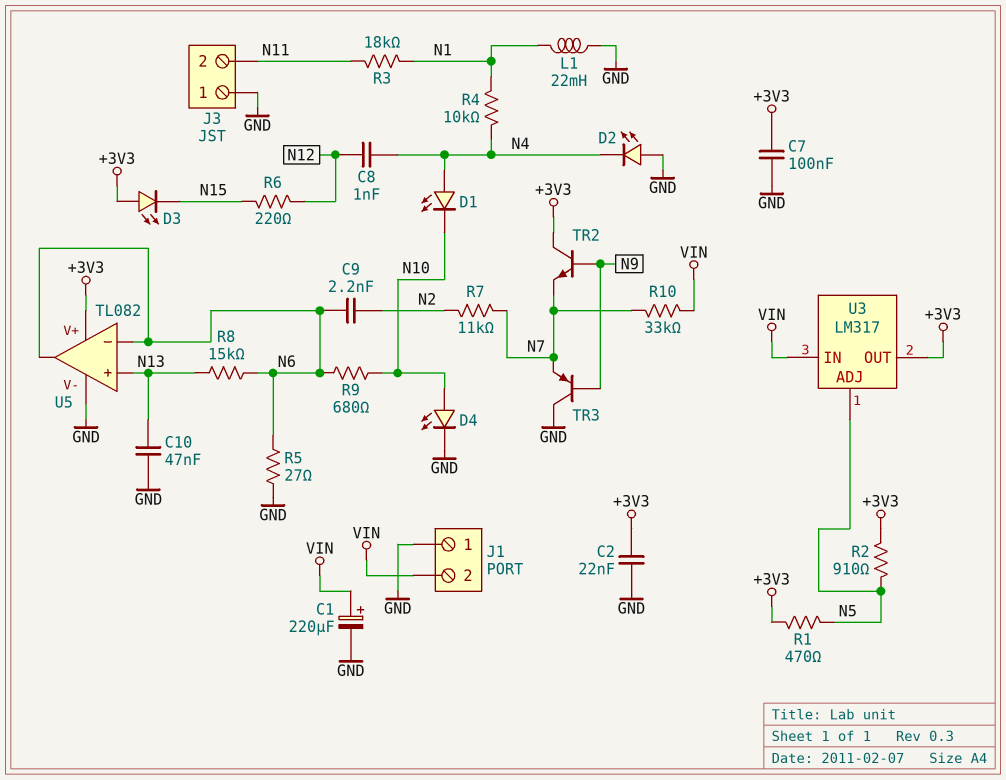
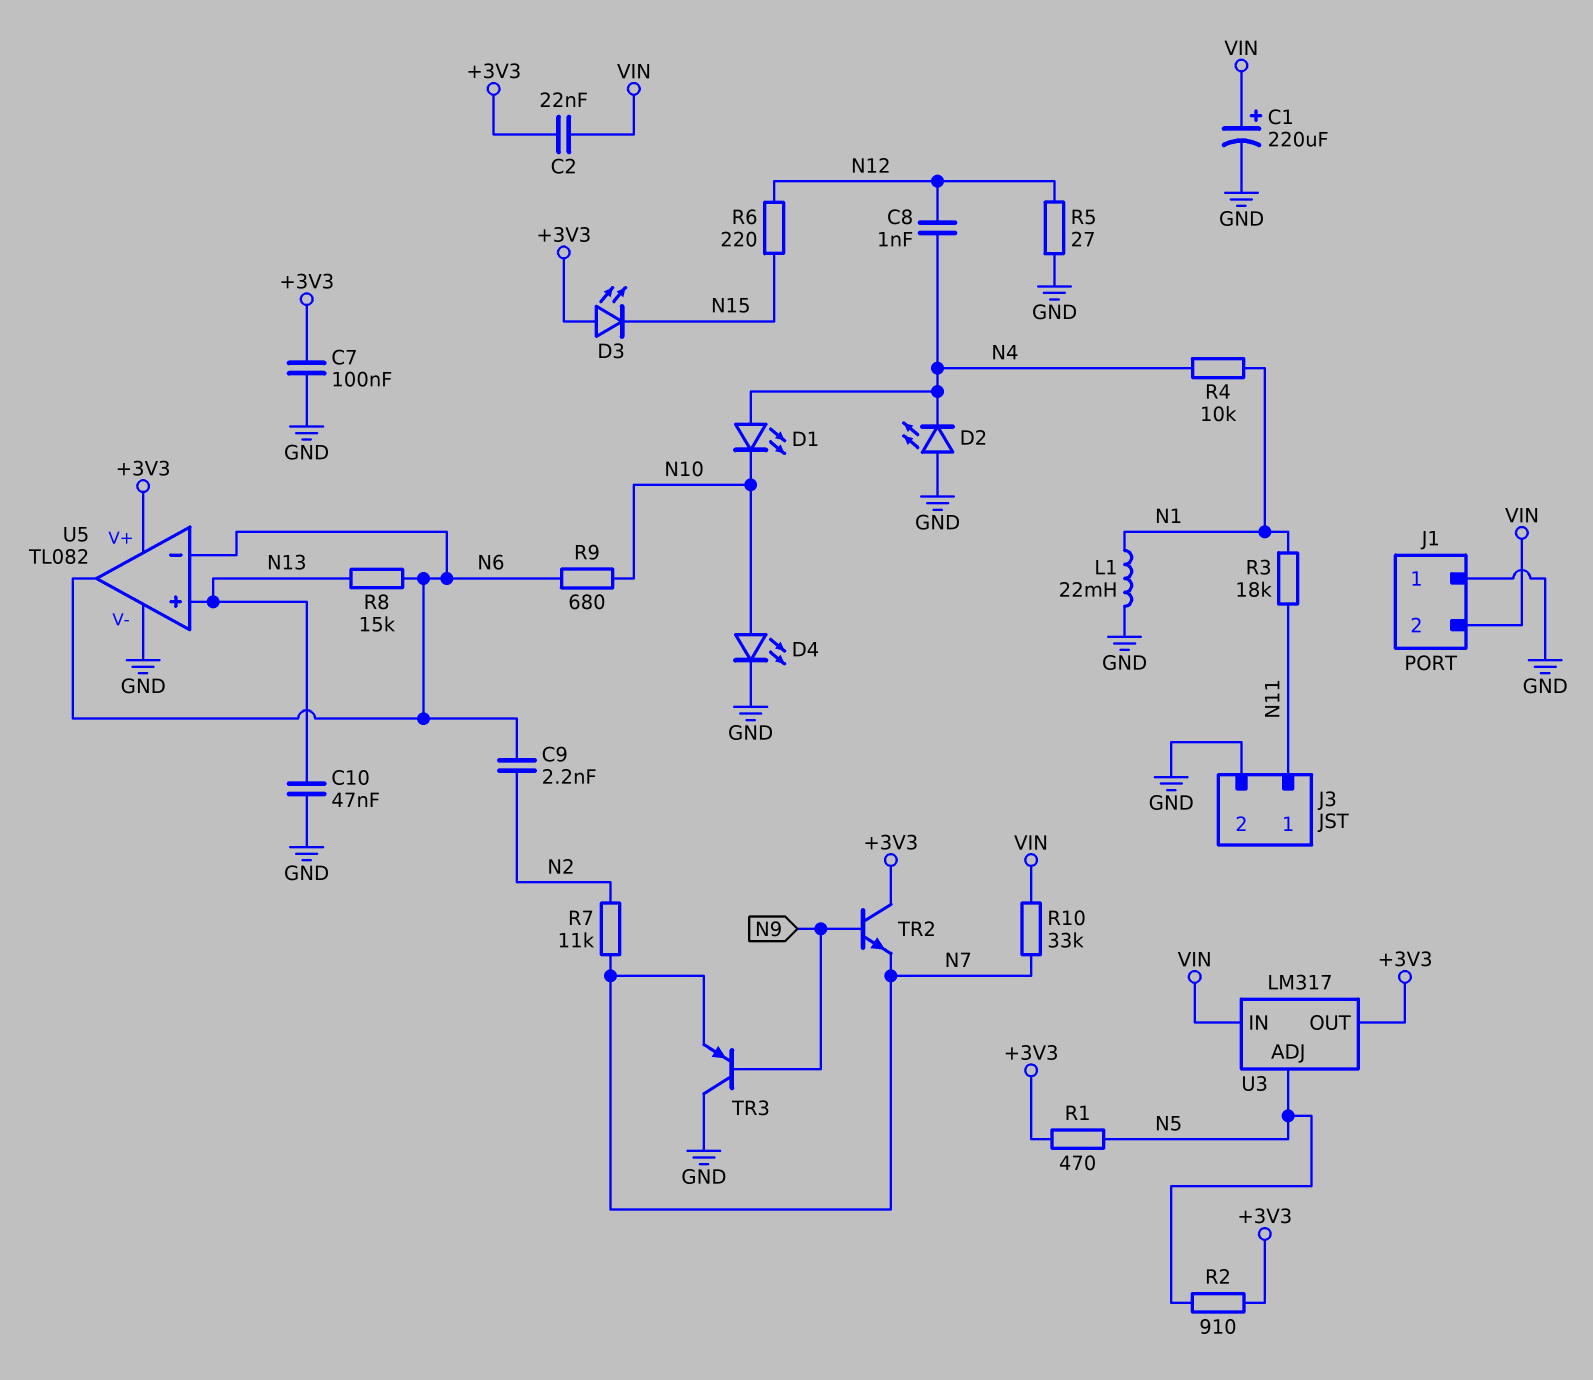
C2: 22nF (+3V3, GND) -> 22nF (+3V3, VIN)
J3 pin 1: GND -> N11
J3 pin 2: N11 -> GND
R5: 27 (GND, N6) -> 27 (GND, N12)

